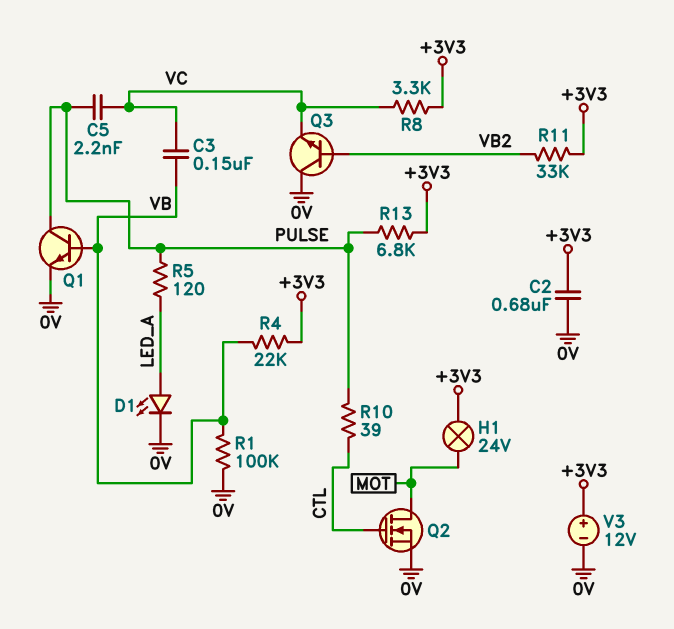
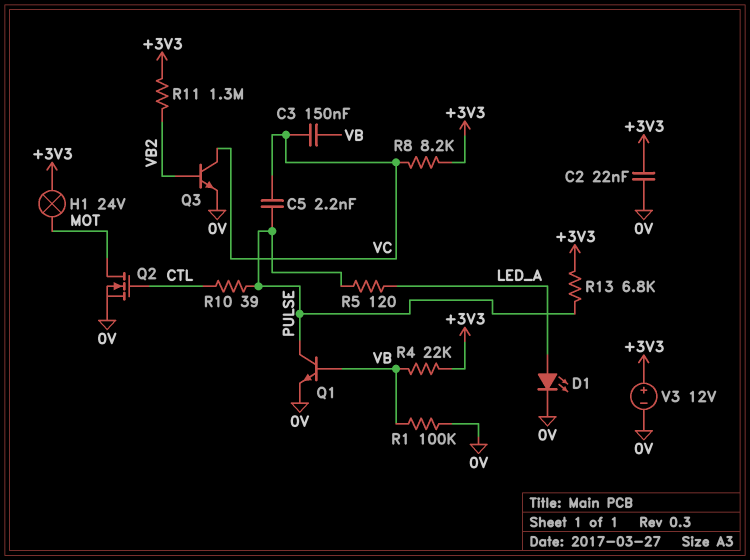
C2: 680nF (+3V3, 0V) -> 22nF (+3V3, 0V)
Q3: NPN (B VB2, C 0V, E VC) -> NPN (B VB2, C VC, E 0V)
R8: 3.3k (+3V3, VC) -> 8.2k (+3V3, VC)
R11: 33k (+3V3, VB2) -> 1.3M (+3V3, VB2)

